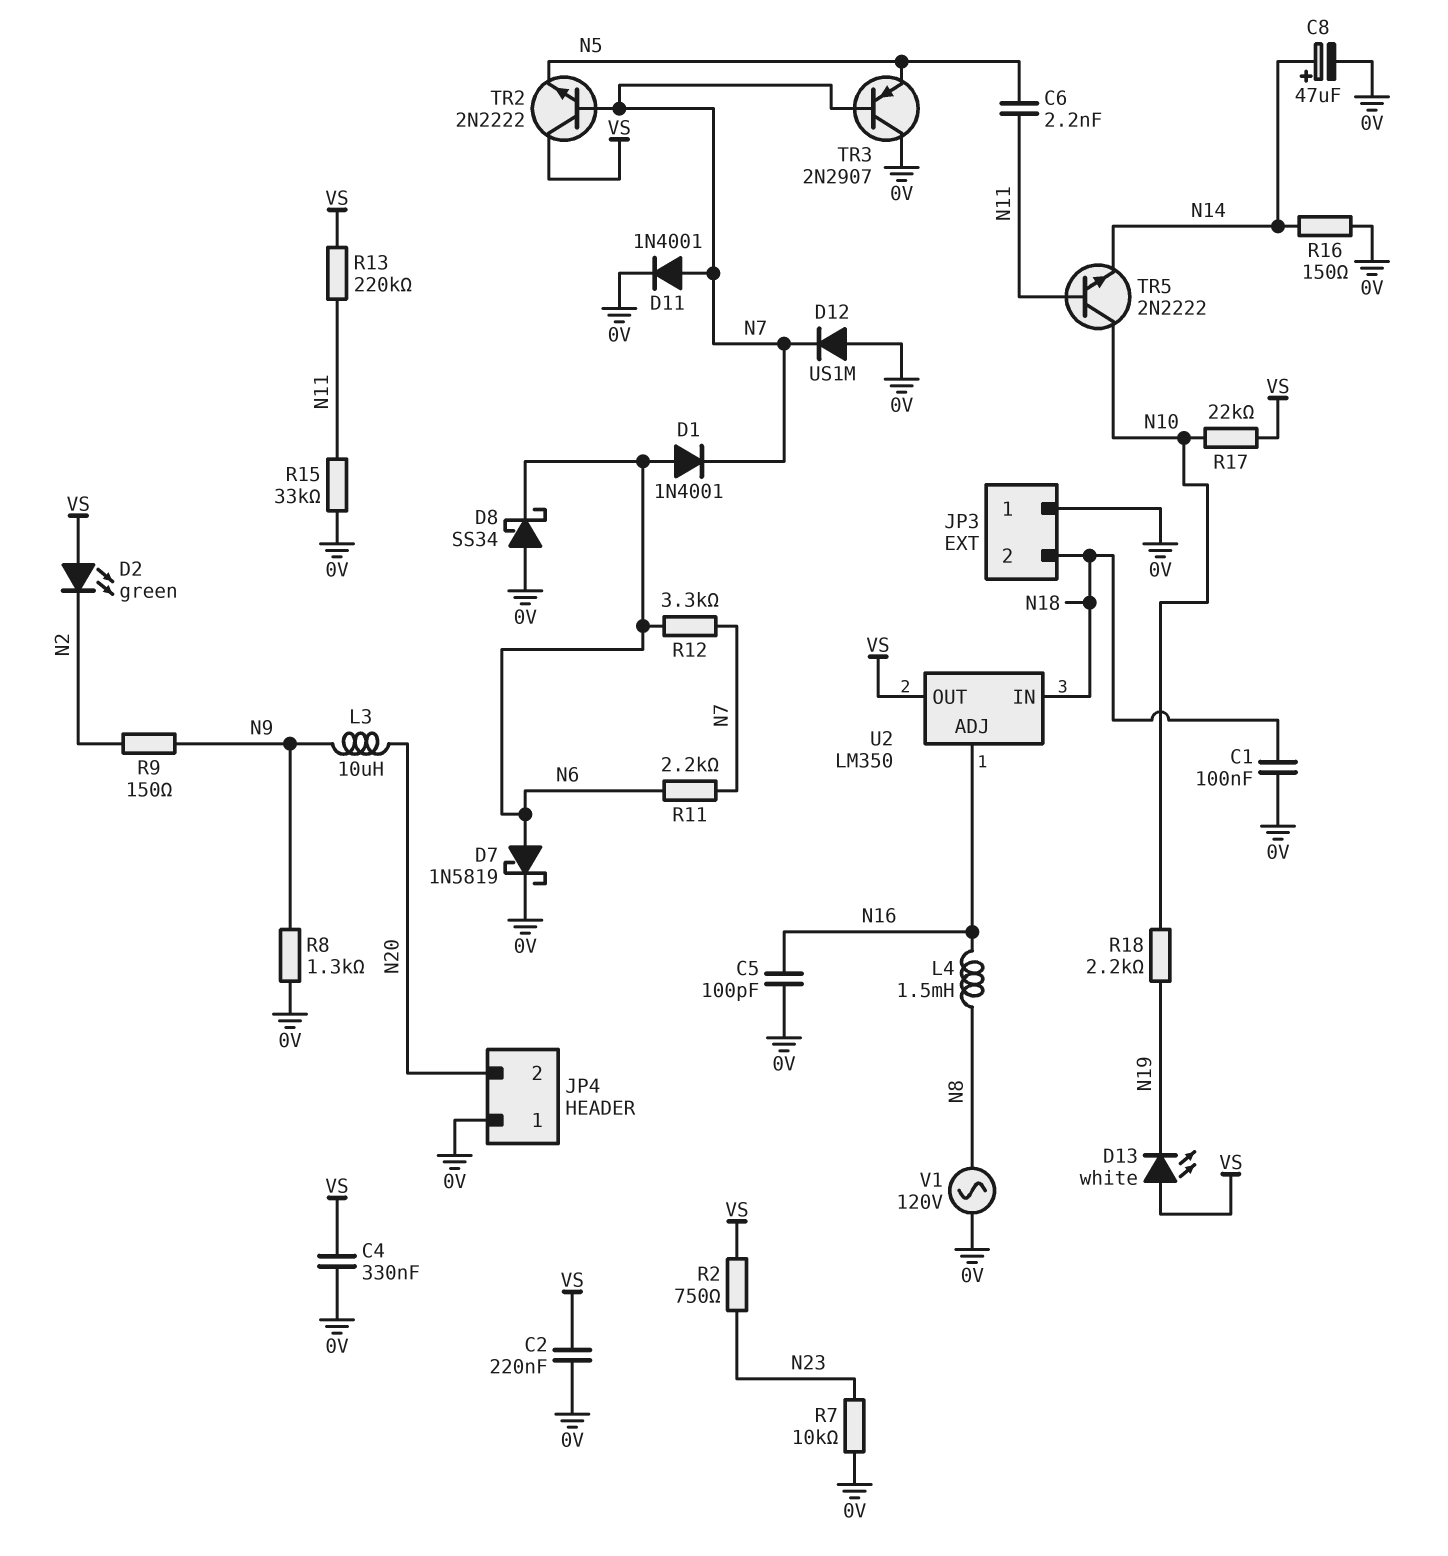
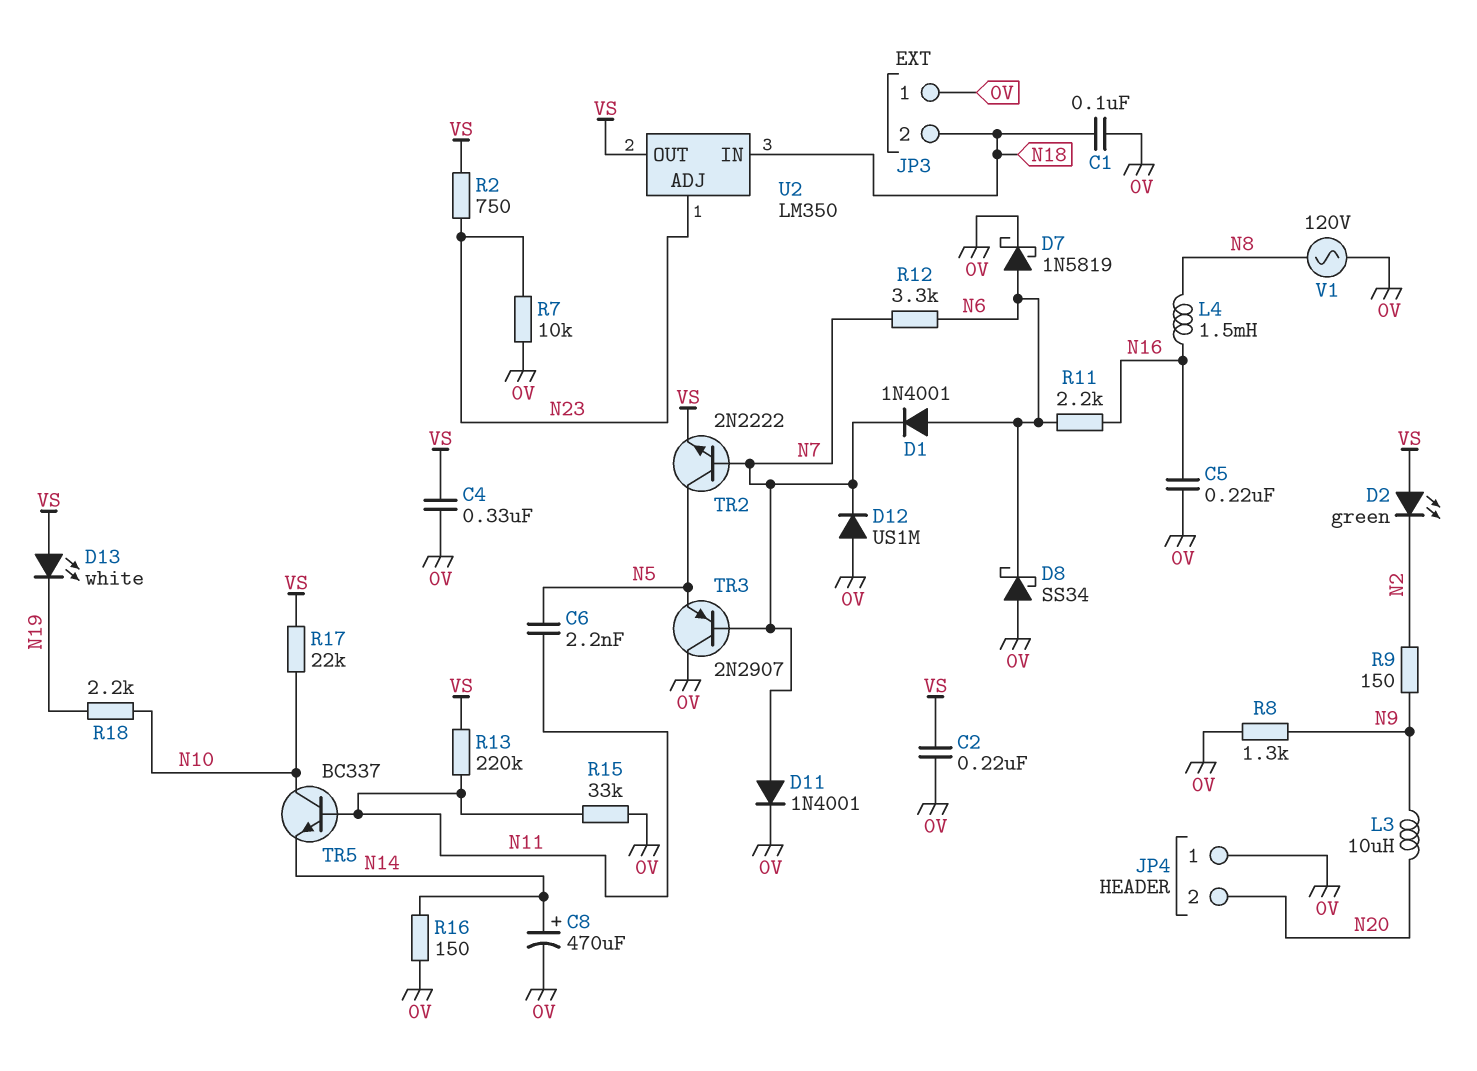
C5: 100pF (0V, N16) -> 220nF (0V, N16)
C8: 47uF (plus N14, minus 0V) -> 470uF (plus N14, minus 0V)
R11: 2.2k (N6, N7) -> 2.2k (N6, N16)
TR2: NPN 2N2222 (B N7, C VS, E N5) -> NPN 2N2222 (B N7, C N5, E VS)
TR5: NPN 2N2222 (B N11, C N10, E N14) -> NPN BC337 (B N11, C N10, E N14)
U2 pin ADJ: N16 -> N23

